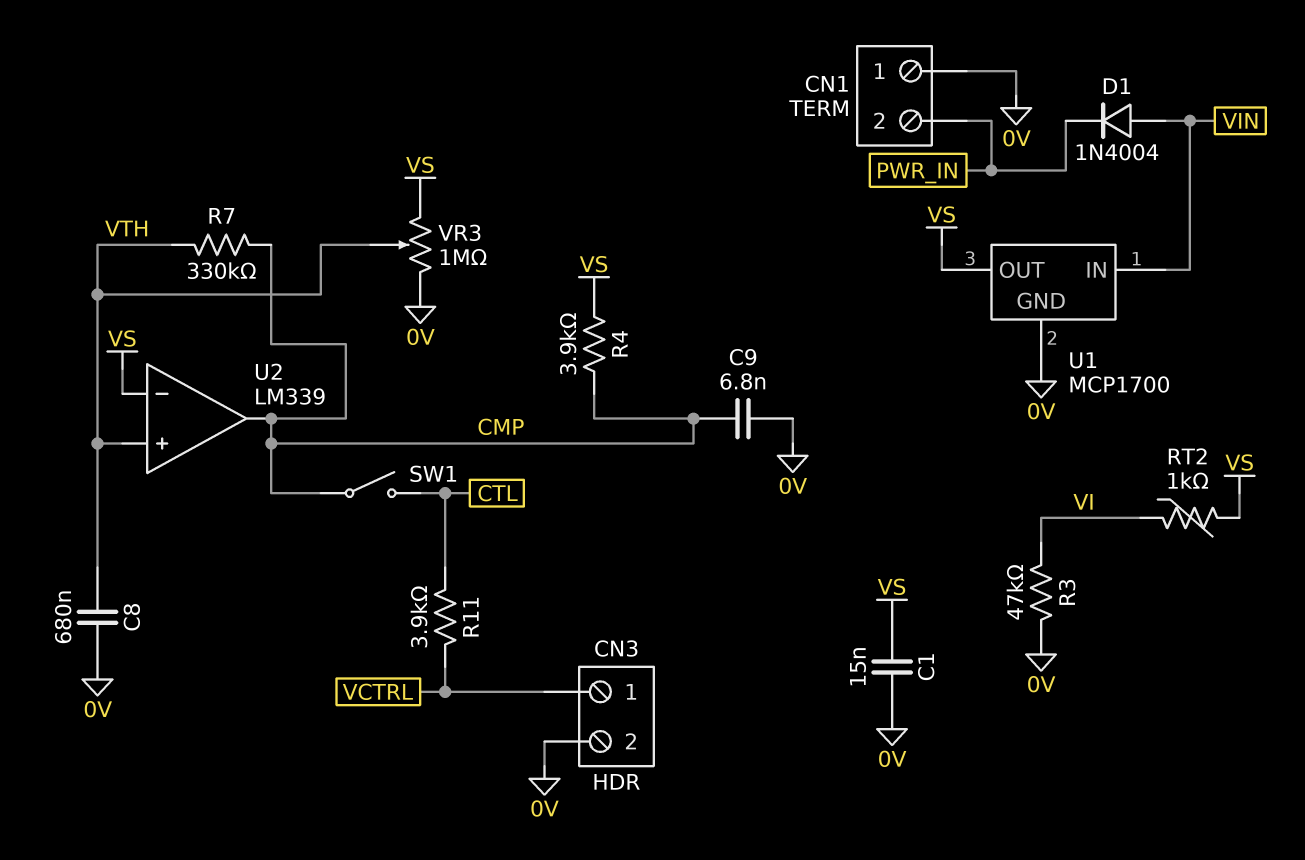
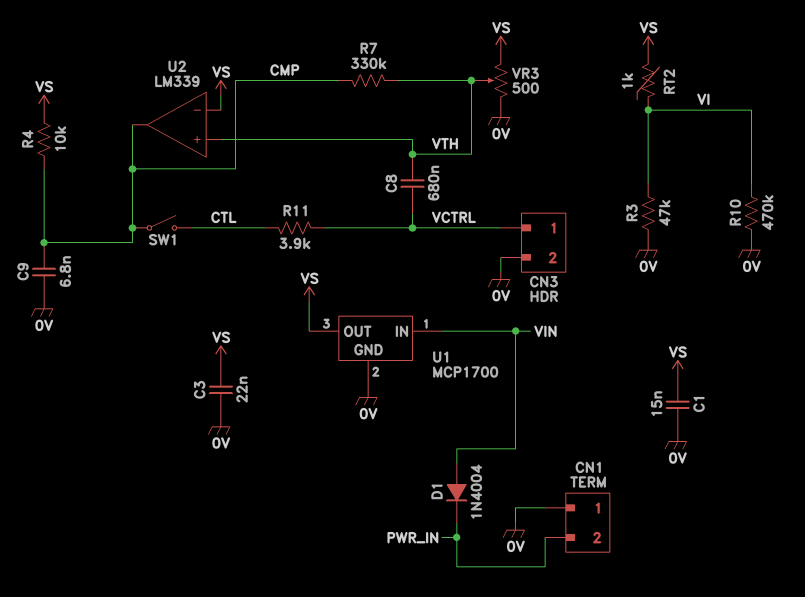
C3: none -> 22nF (0V, VS)
C8: 680nF (0V, VTH) -> 680nF (VCTRL, VTH)
R4: 3.9k (CMP, VS) -> 10k (CMP, VS)
R10: none -> 470k (0V, VI)
VR3: 1M (0V, VS, wiper VTH) -> 500 (0V, VS, wiper VTH)

